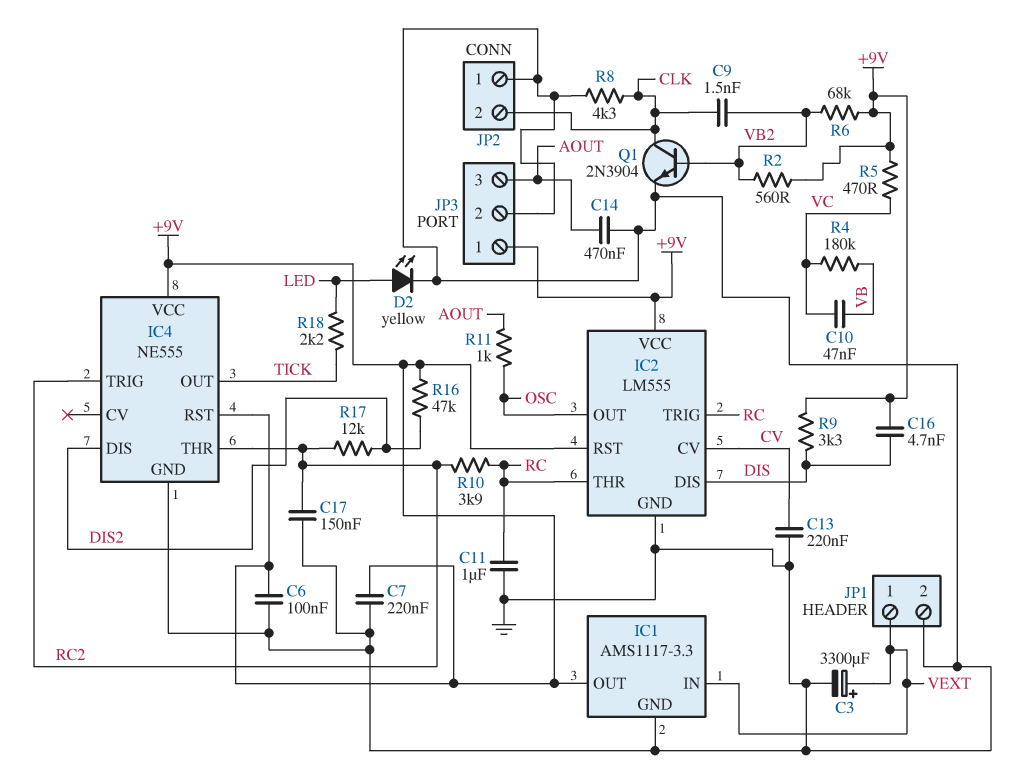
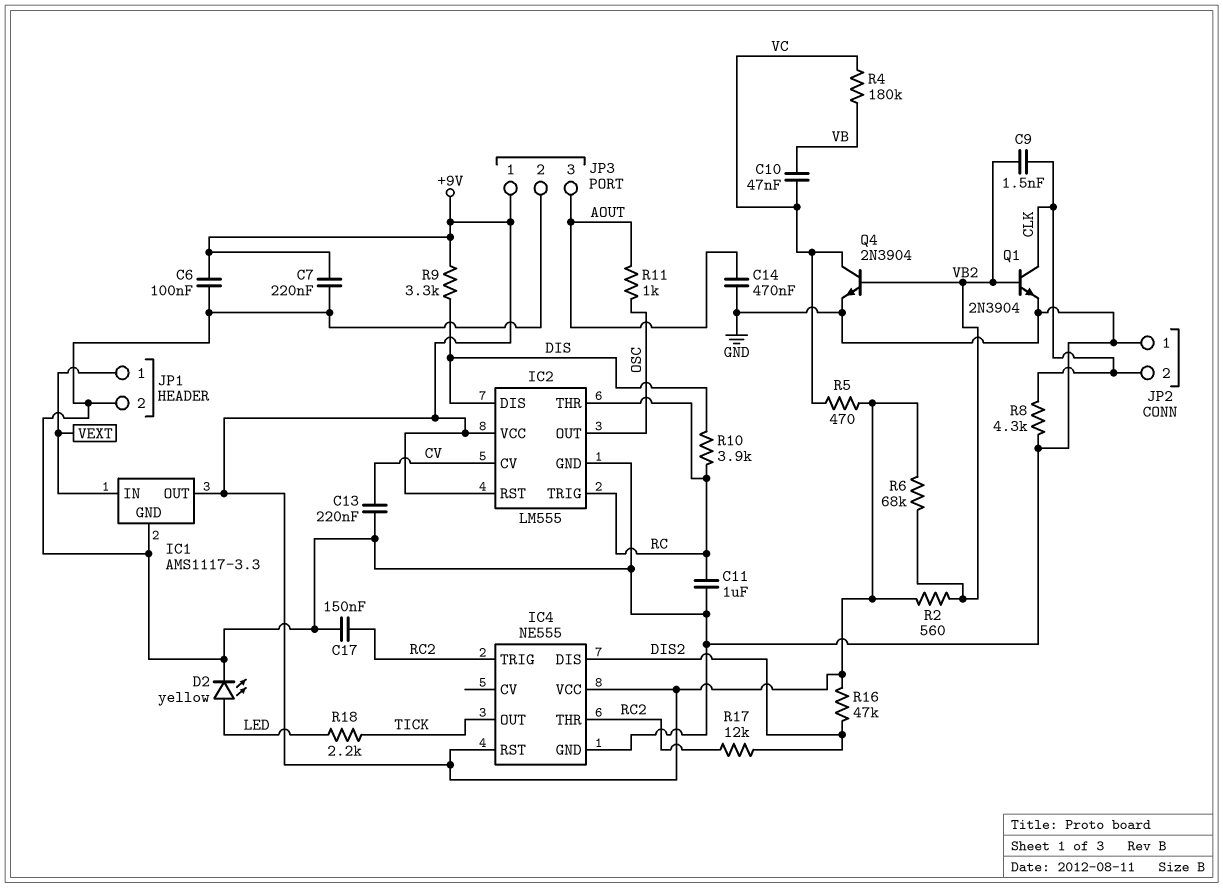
C3: 3300uF (plus VEXT, minus GND) -> none
C16: 4.7nF (+9V, DIS) -> none
Q4: none -> NPN 2N3904 (B VB2, C VC, E GND)
R10: 3.9k (RC, RC2) -> 3.9k (DIS, RC)

